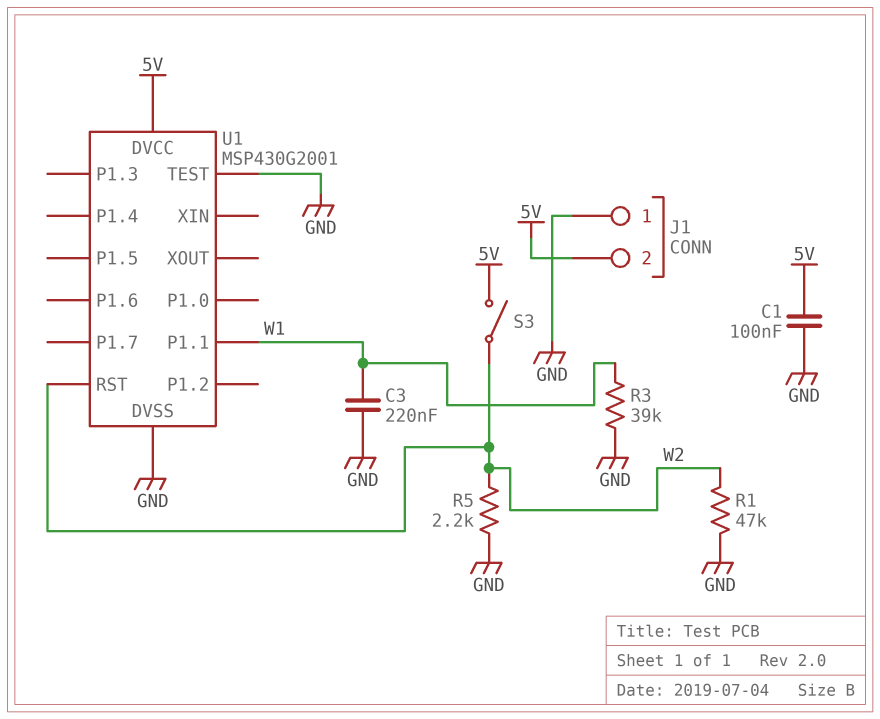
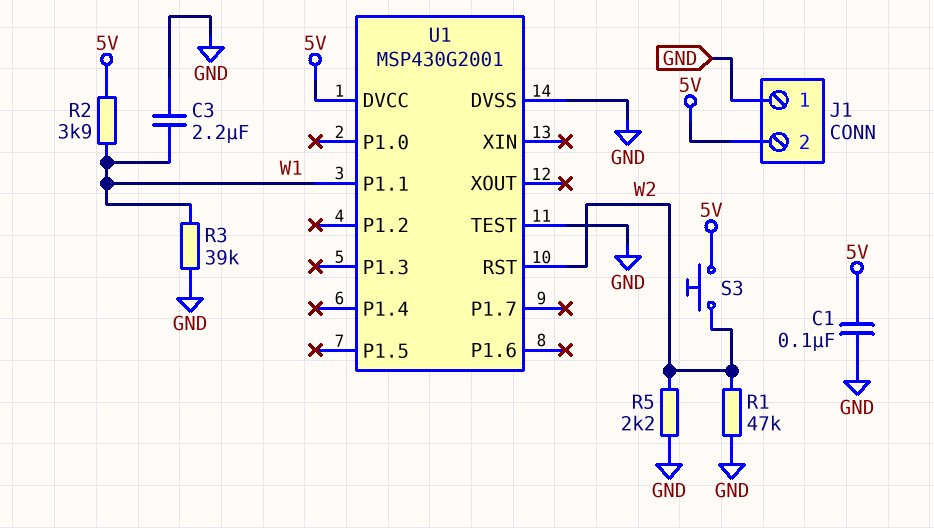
C3: 220nF (GND, W1) -> 2.2uF (GND, W1)
R2: none -> 3.9k (5V, W1)
S3: switch (5V, W2) -> button (5V, W2)

